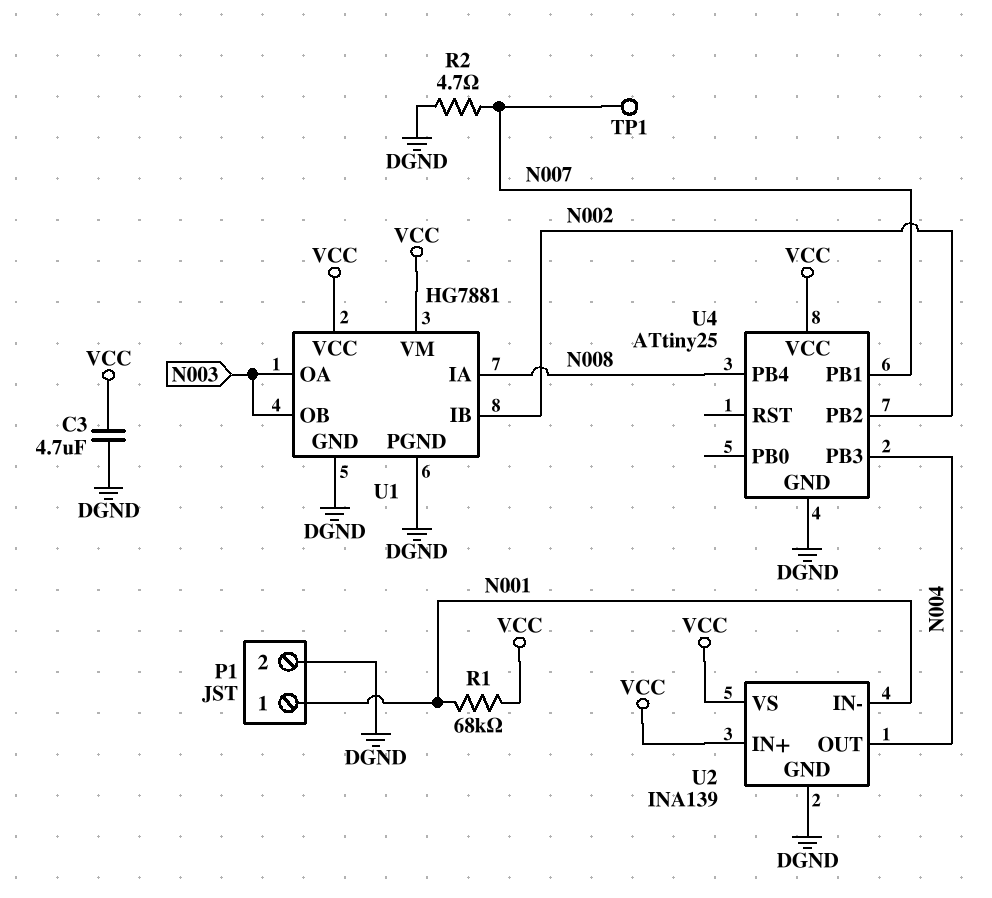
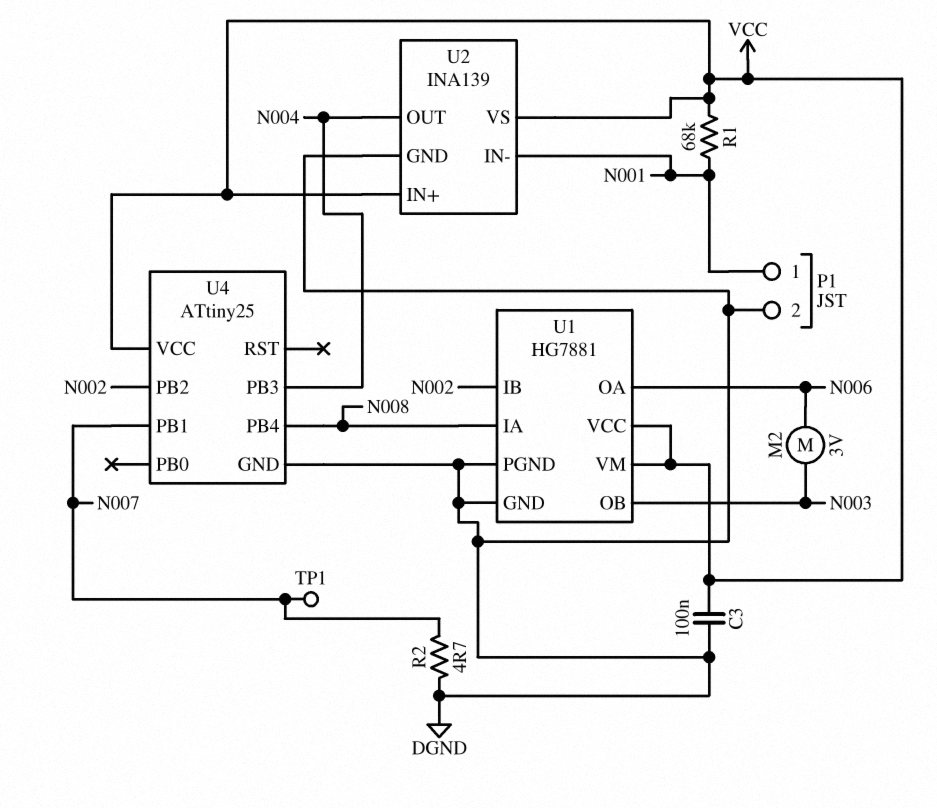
C3: 4.7uF (DGND, VCC) -> 100nF (DGND, VCC)
M2: none -> motor 3V (N003, N006)
U1 pin OA: N003 -> N006

